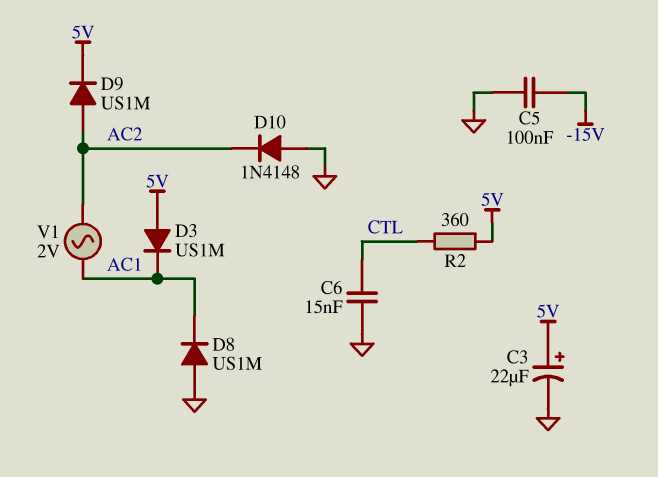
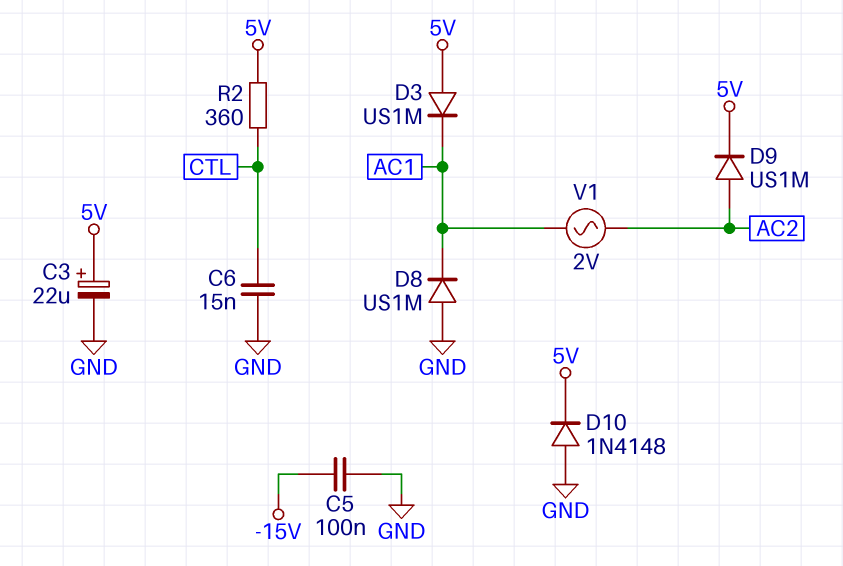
D10: diode 1N4148 (A GND, K AC2) -> diode 1N4148 (A GND, K 5V)

